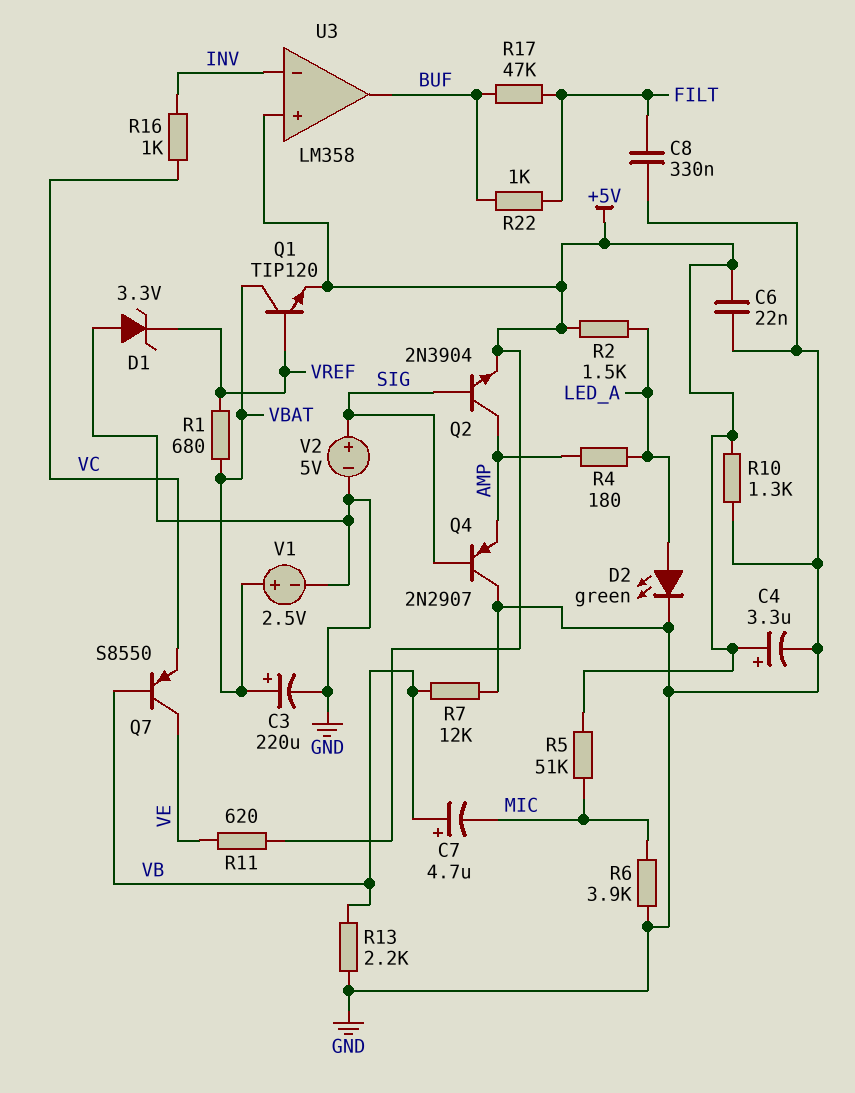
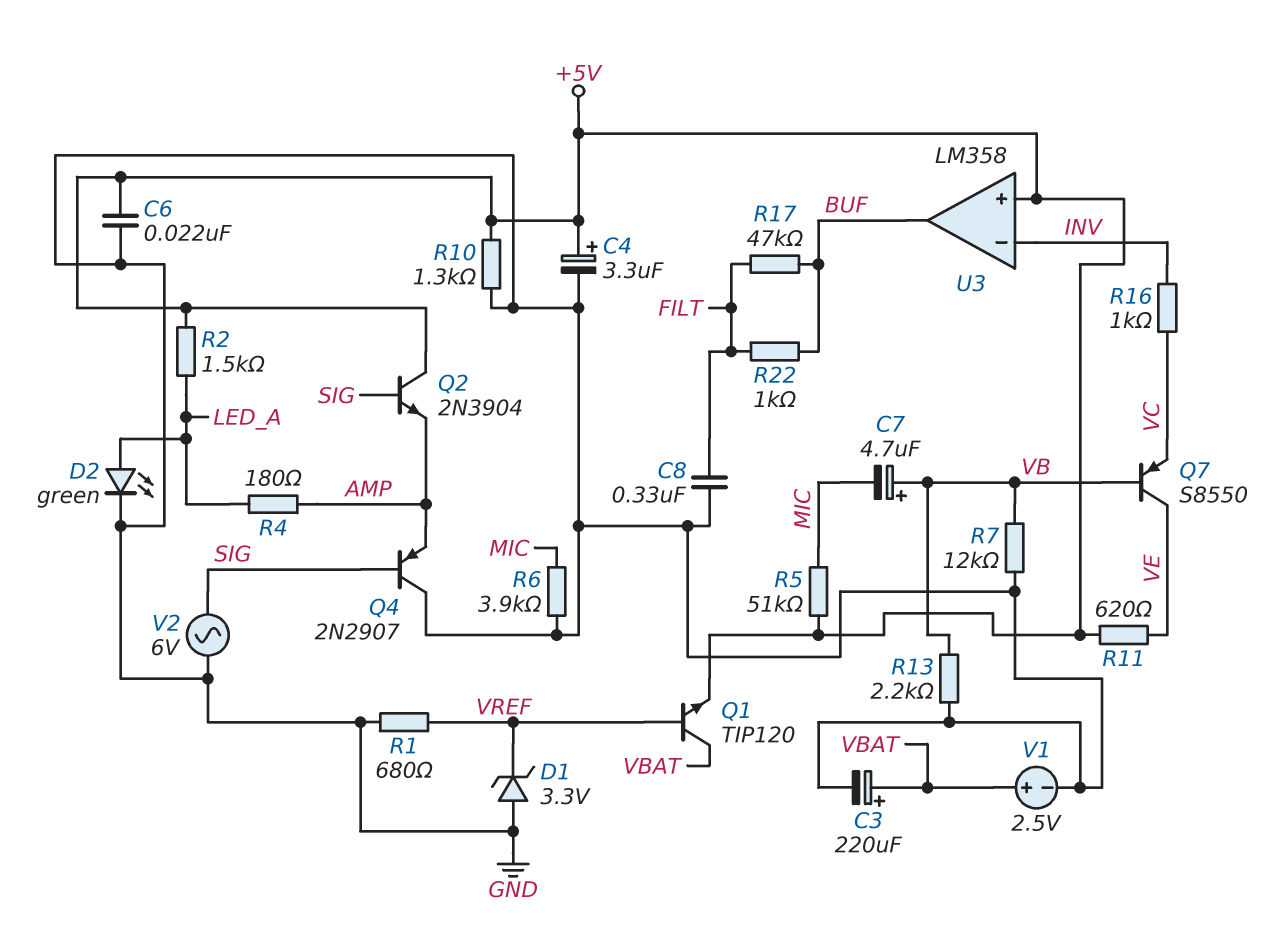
Q2: NPN 2N3904 (B SIG, C AMP, E +5V) -> NPN 2N3904 (B SIG, C +5V, E AMP)
R1: 680 (VBAT, VREF) -> 680 (GND, VREF)
V2: 5V (plus SIG, minus GND) -> AC 6V (GND, SIG)

